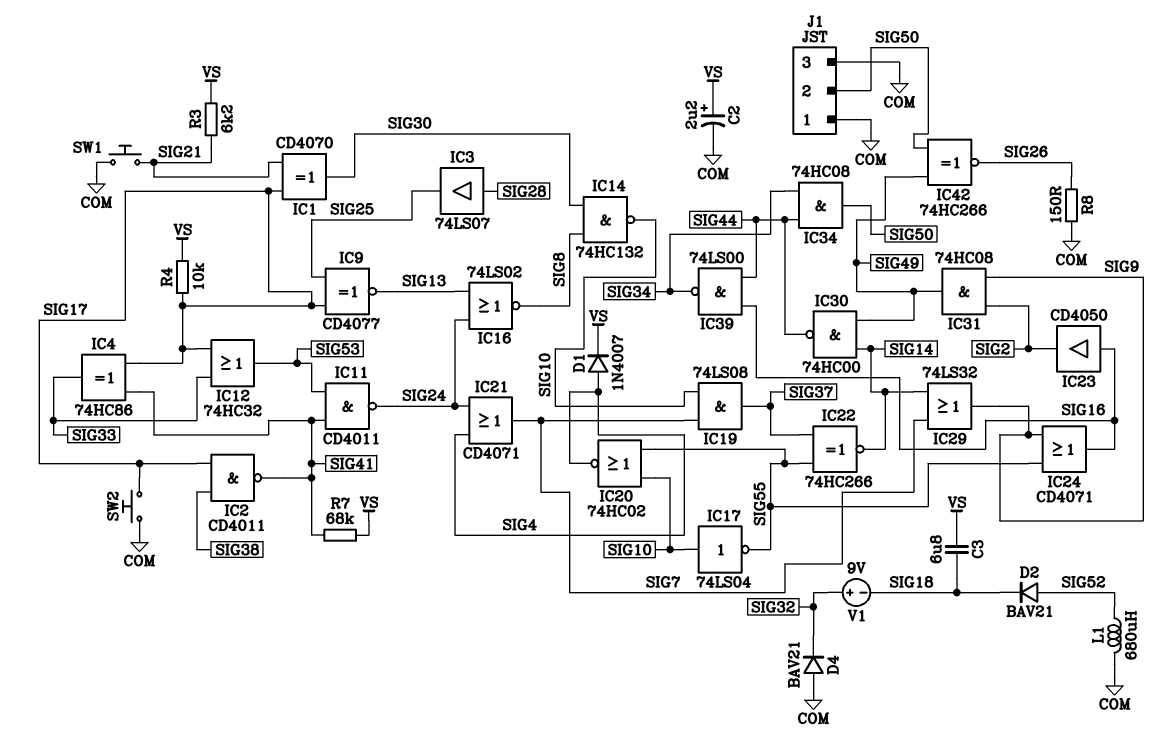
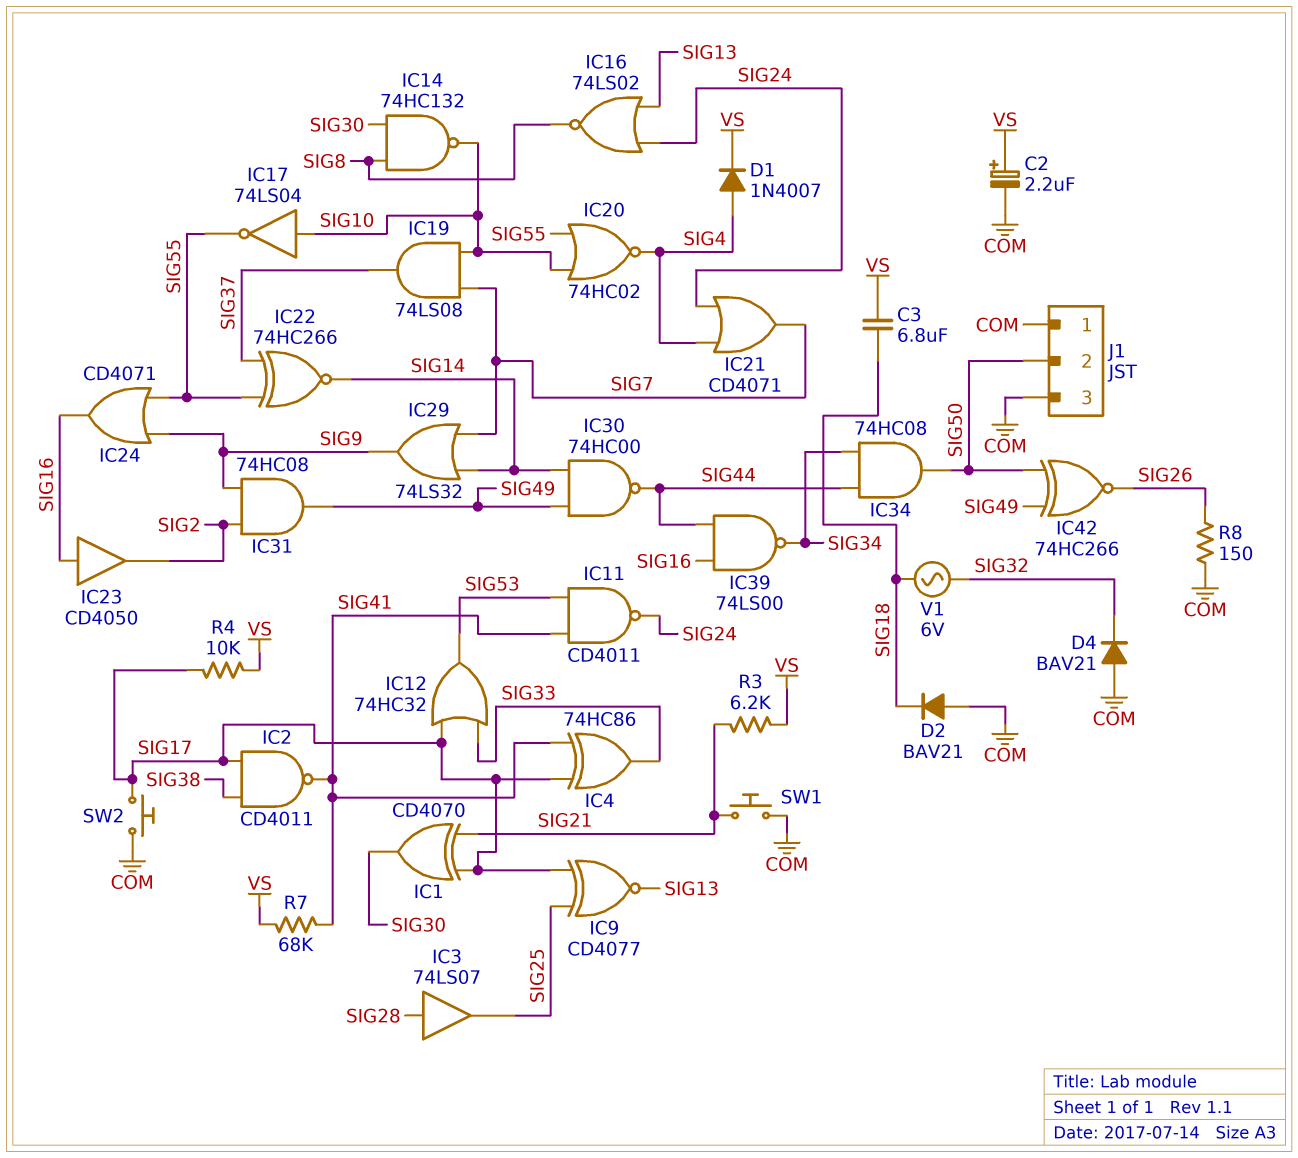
D2: diode BAV21 (A SIG52, K SIG18) -> diode BAV21 (A COM, K SIG18)
L1: 680uH (COM, SIG52) -> none
V1: 9V (plus SIG32, minus SIG18) -> AC 6V (SIG18, SIG32)

